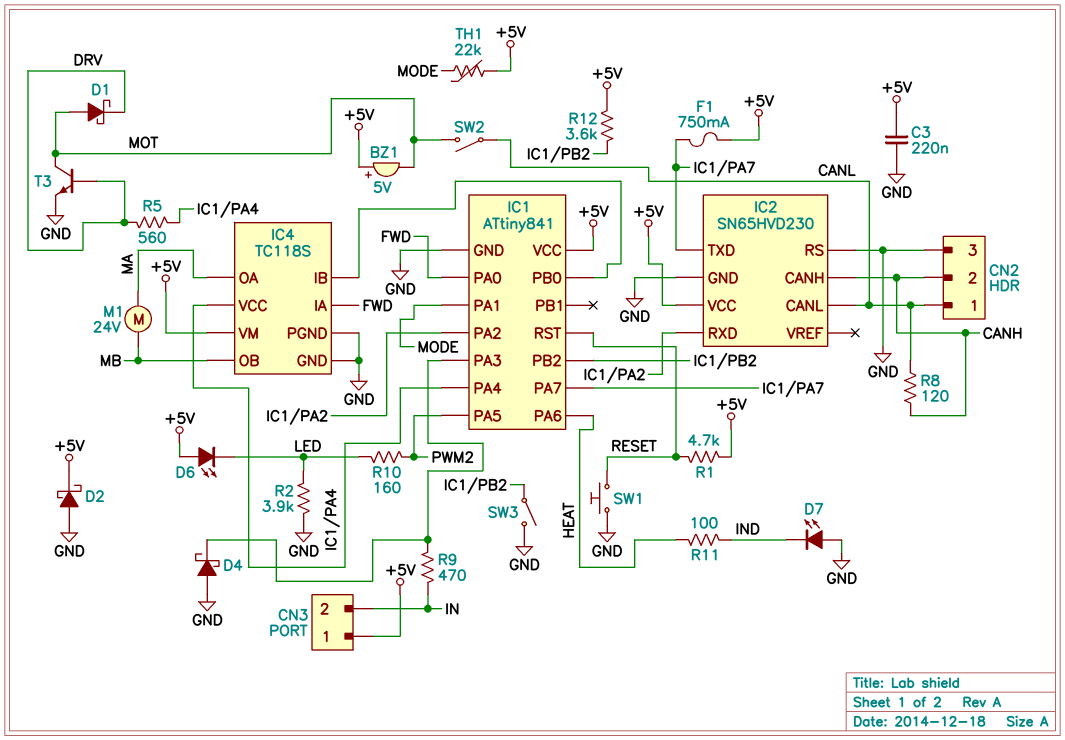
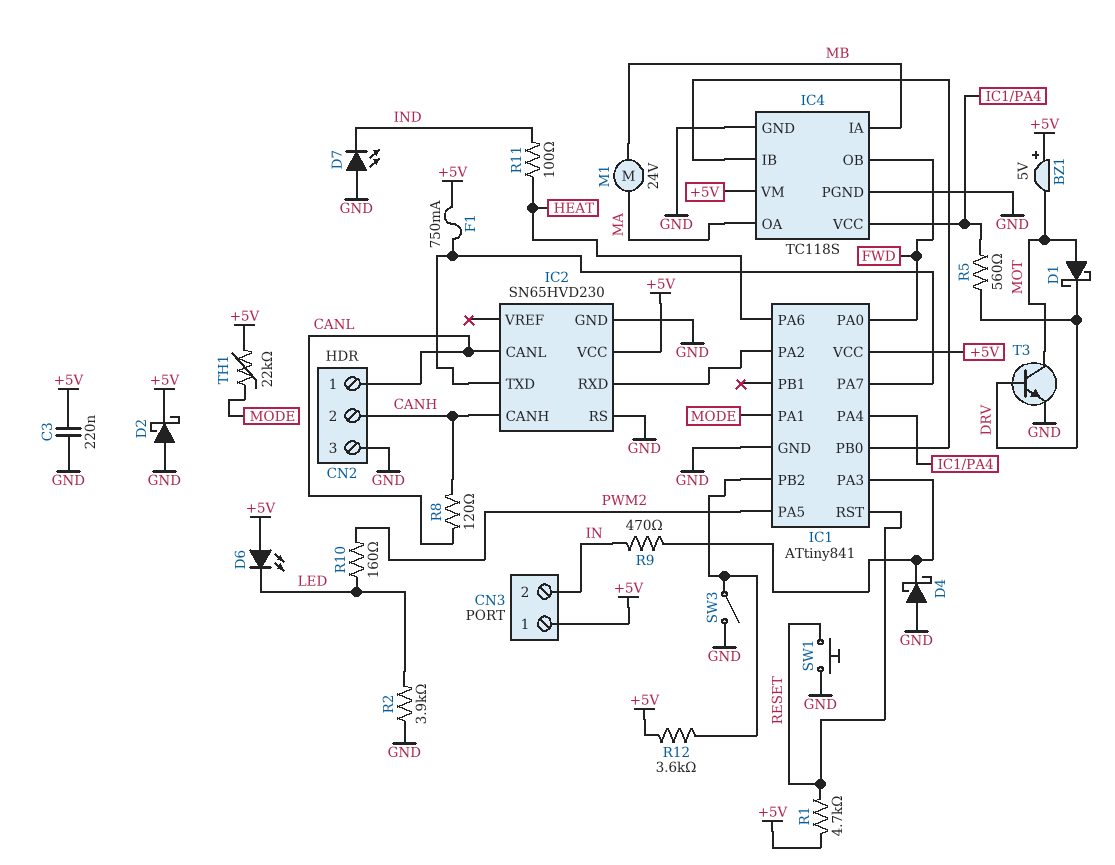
IC4 pin IA: FWD -> MB
IC4 pin OB: MB -> FWD
SW2: switch (CANL, MOT) -> none

